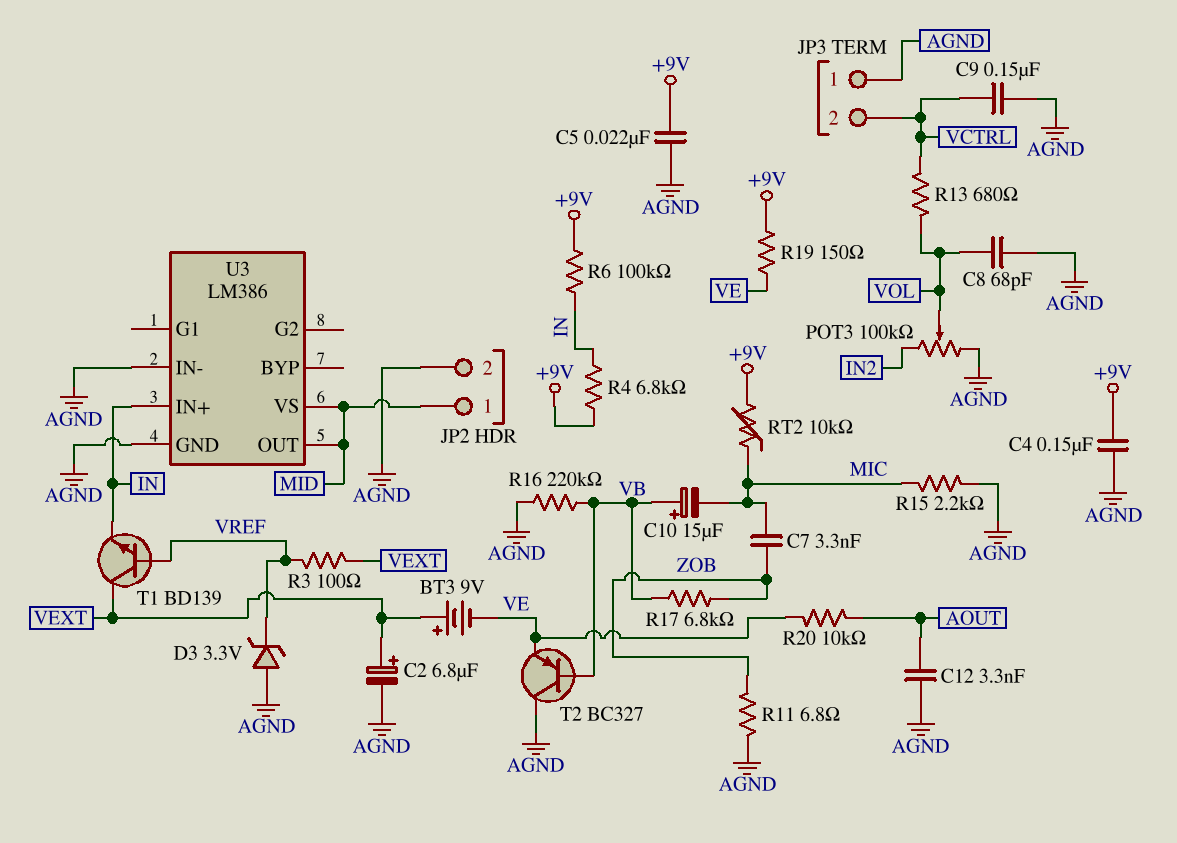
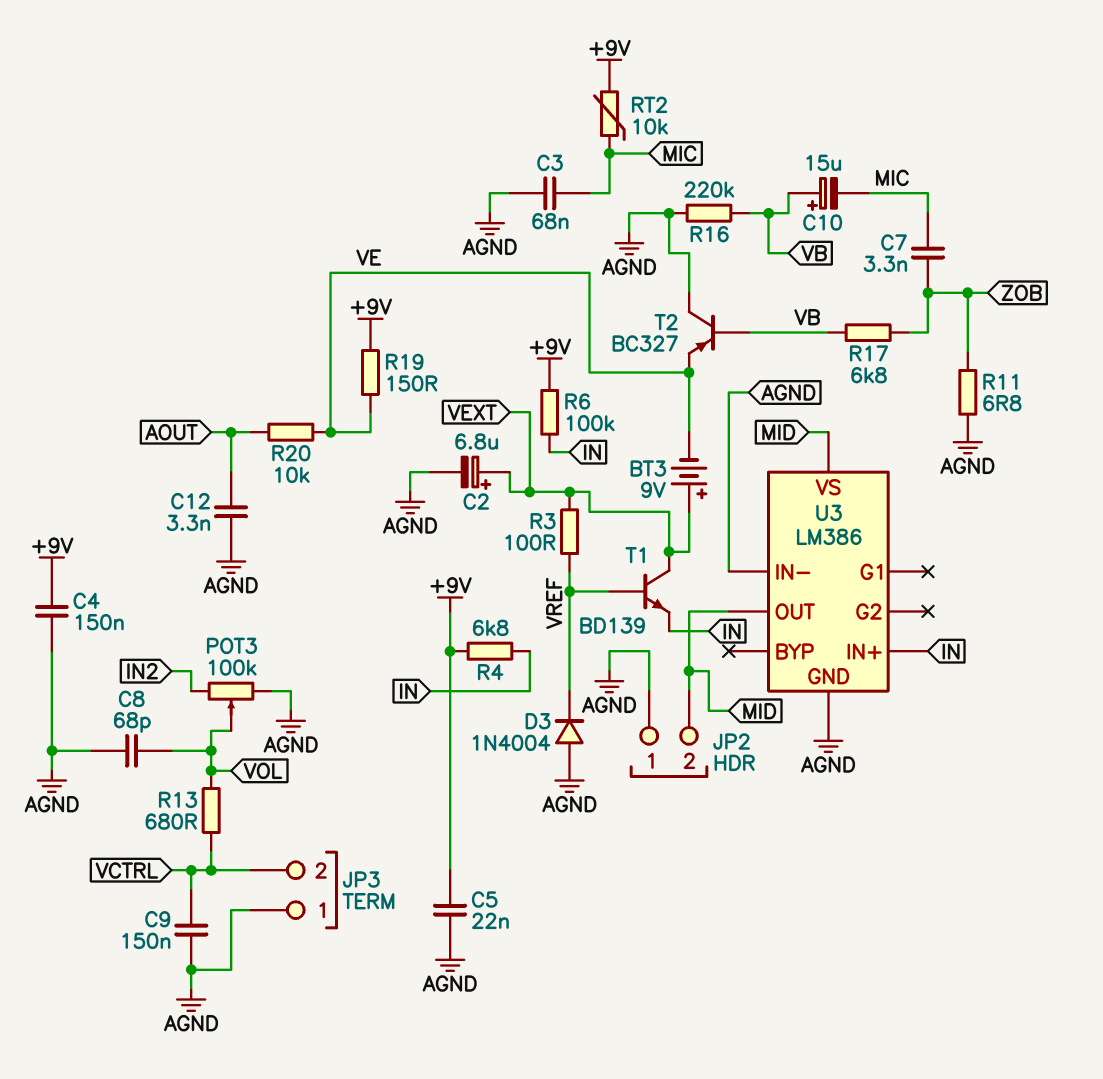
C3: none -> 68nF (AGND, MIC)
D3: zener 3.3V (A AGND, K VREF) -> diode 1N4004 (A AGND, K VREF)
JP2 pin 1: MID -> AGND
JP2 pin 2: AGND -> MID
R15: 2.2k (AGND, MIC) -> none

